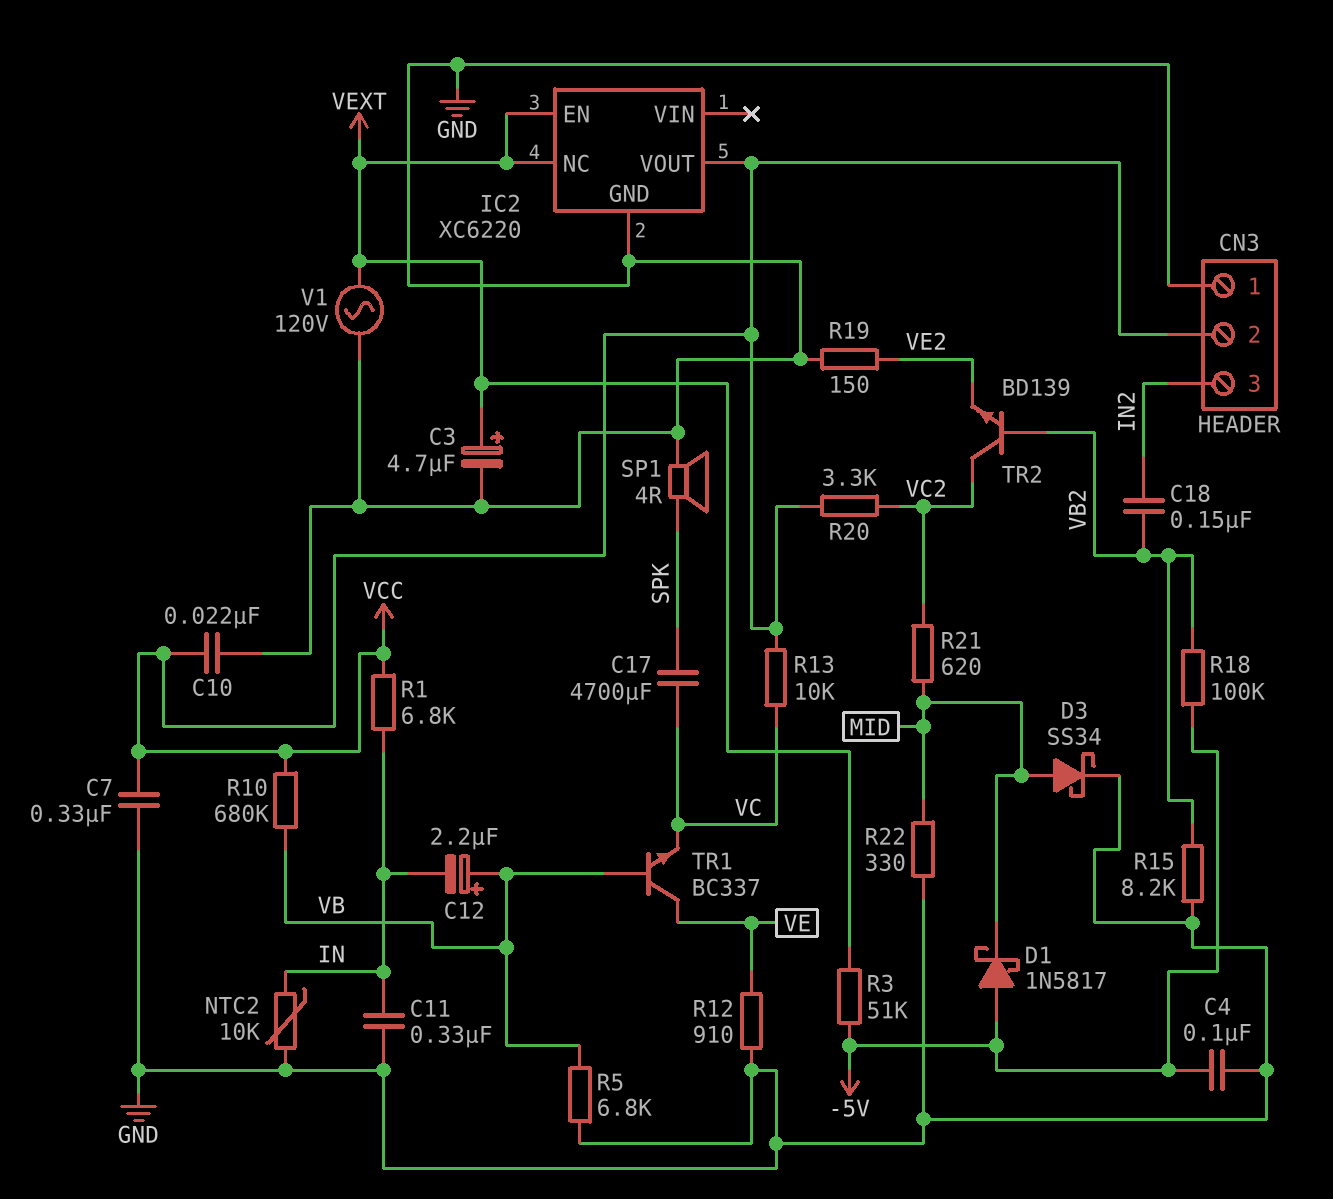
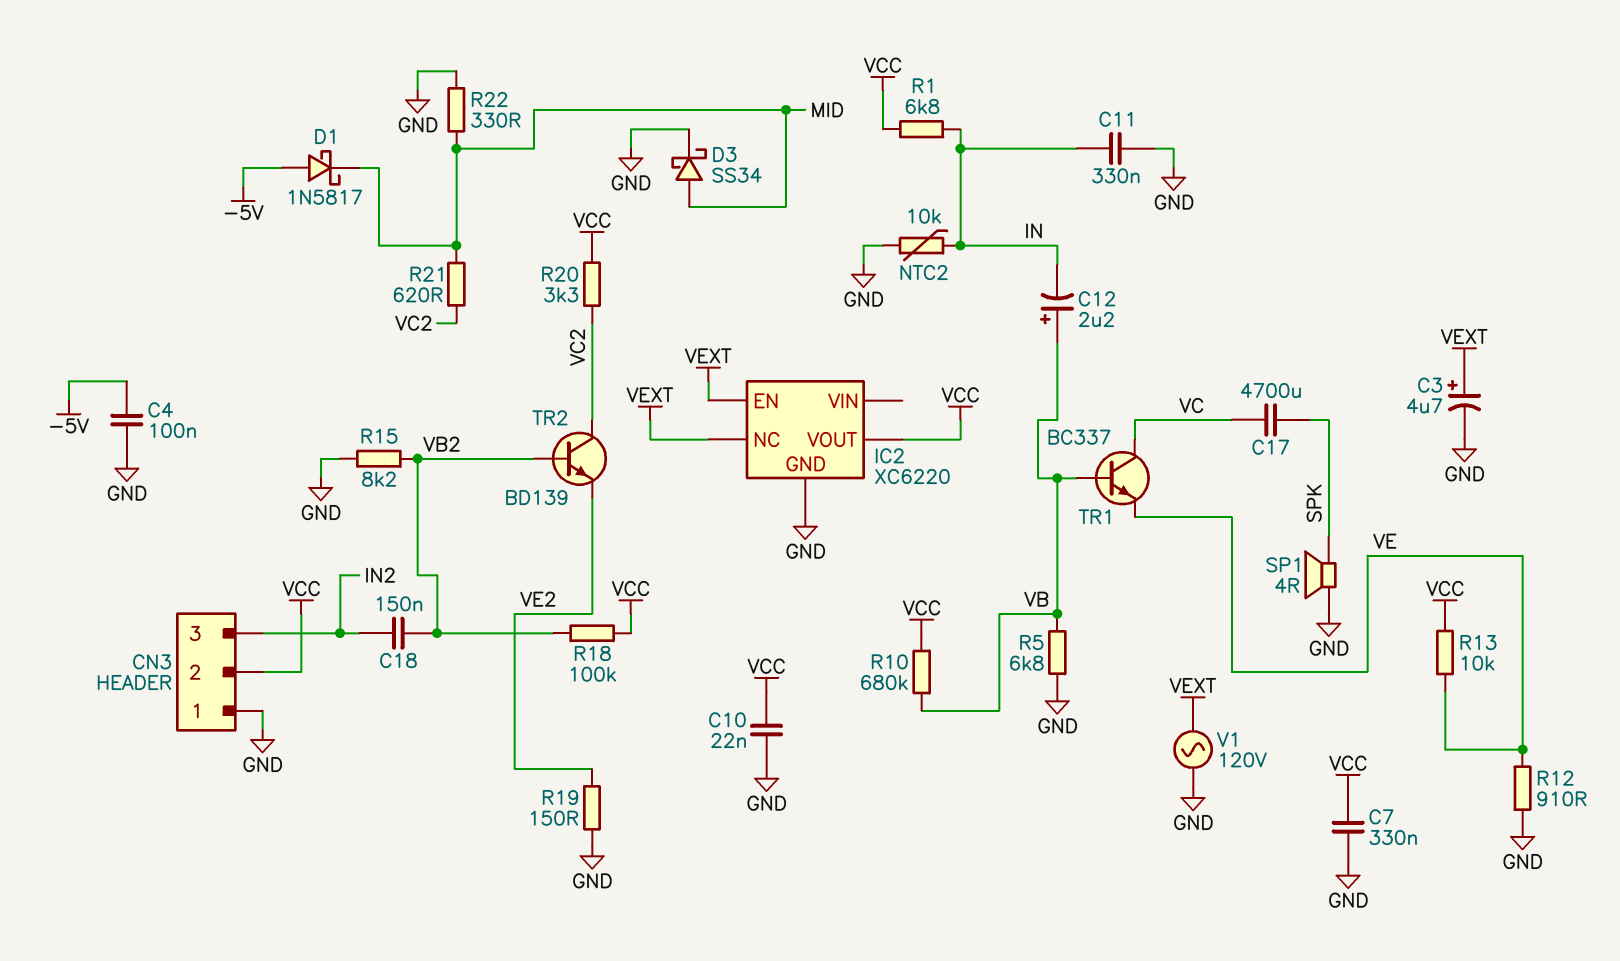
R3: 51k (-5V, VEXT) -> none
R13: 10k (VC, VCC) -> 10k (VCC, VE)
R18: 100k (-5V, VB2) -> 100k (VB2, VCC)
TR1: NPN BC337 (B VB, C VE, E VC) -> NPN BC337 (B VB, C VC, E VE)

